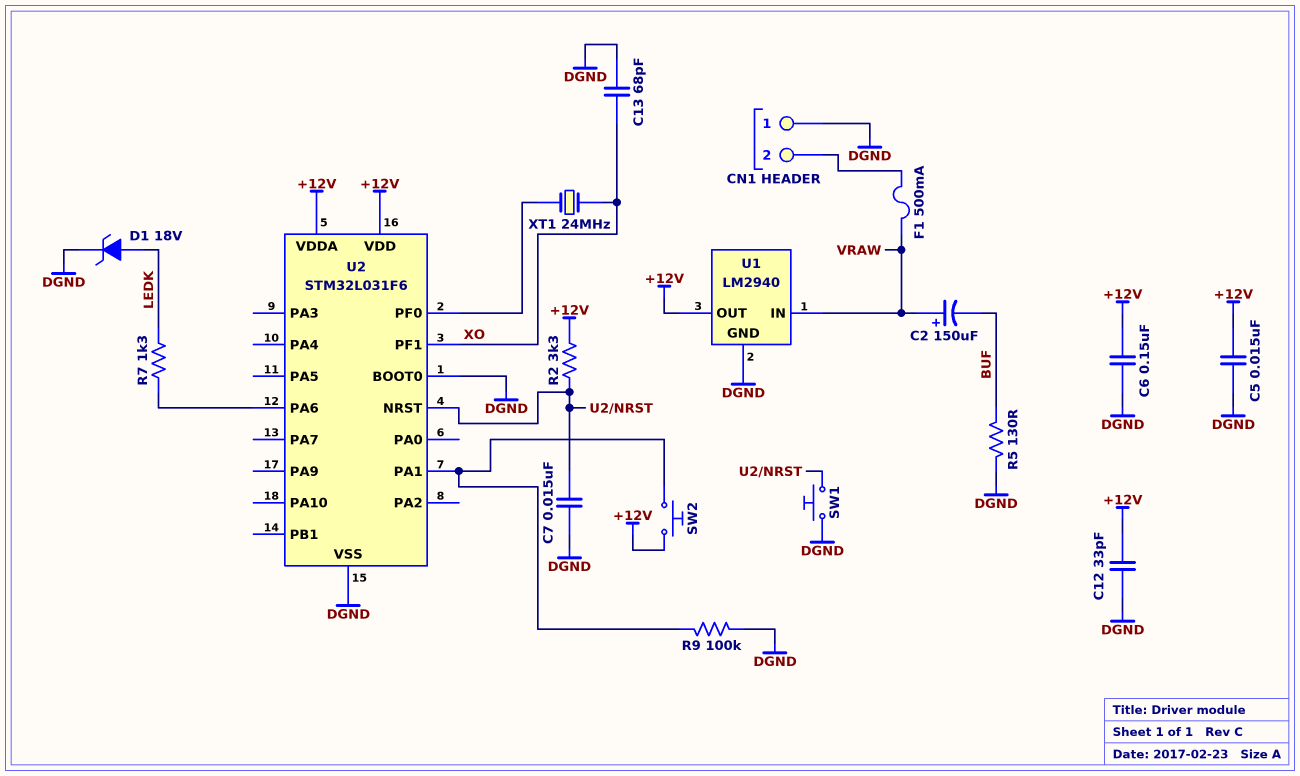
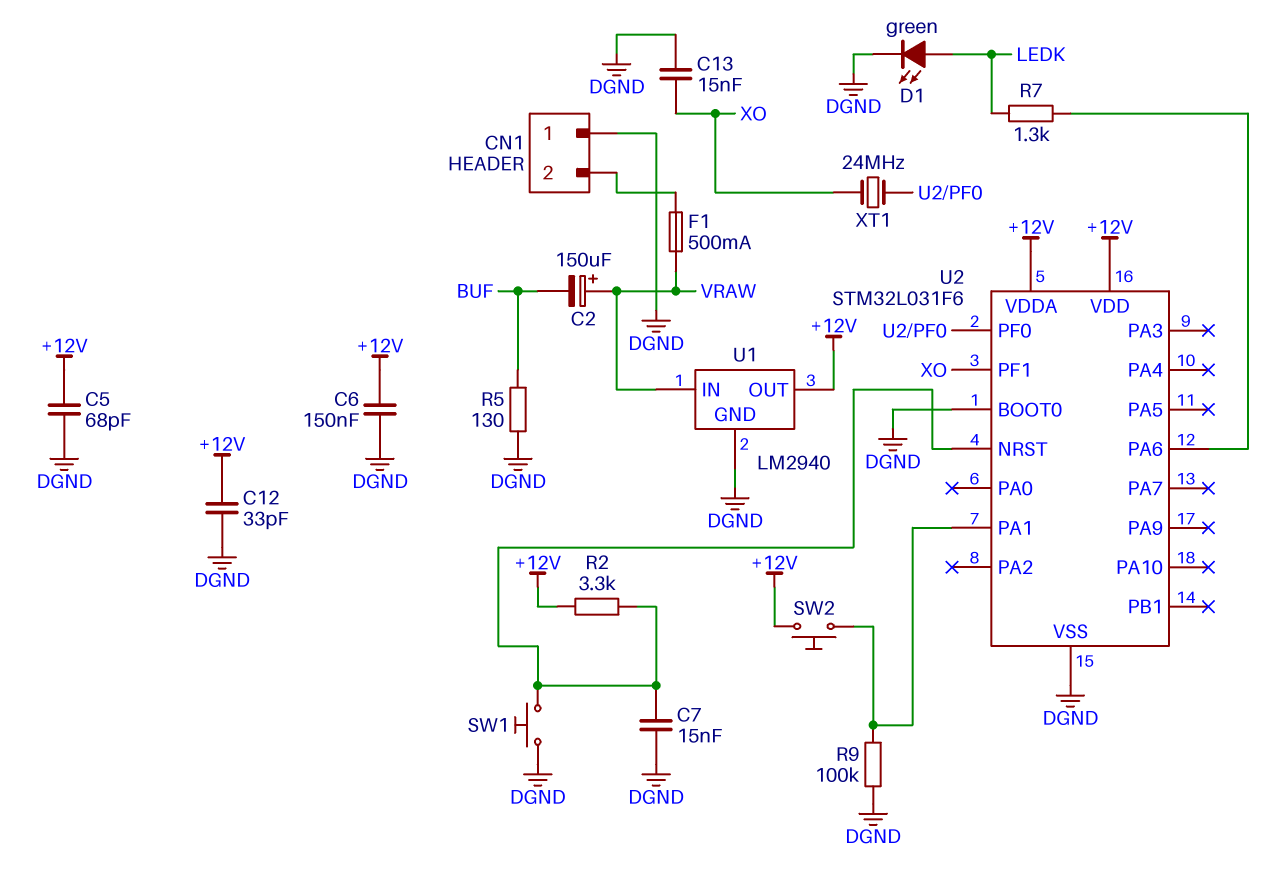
C5: 15nF (+12V, DGND) -> 68pF (+12V, DGND)
C13: 68pF (DGND, XO) -> 15nF (DGND, XO)
D1: zener 18V (A LEDK, K DGND) -> LED green (A LEDK, K DGND)

